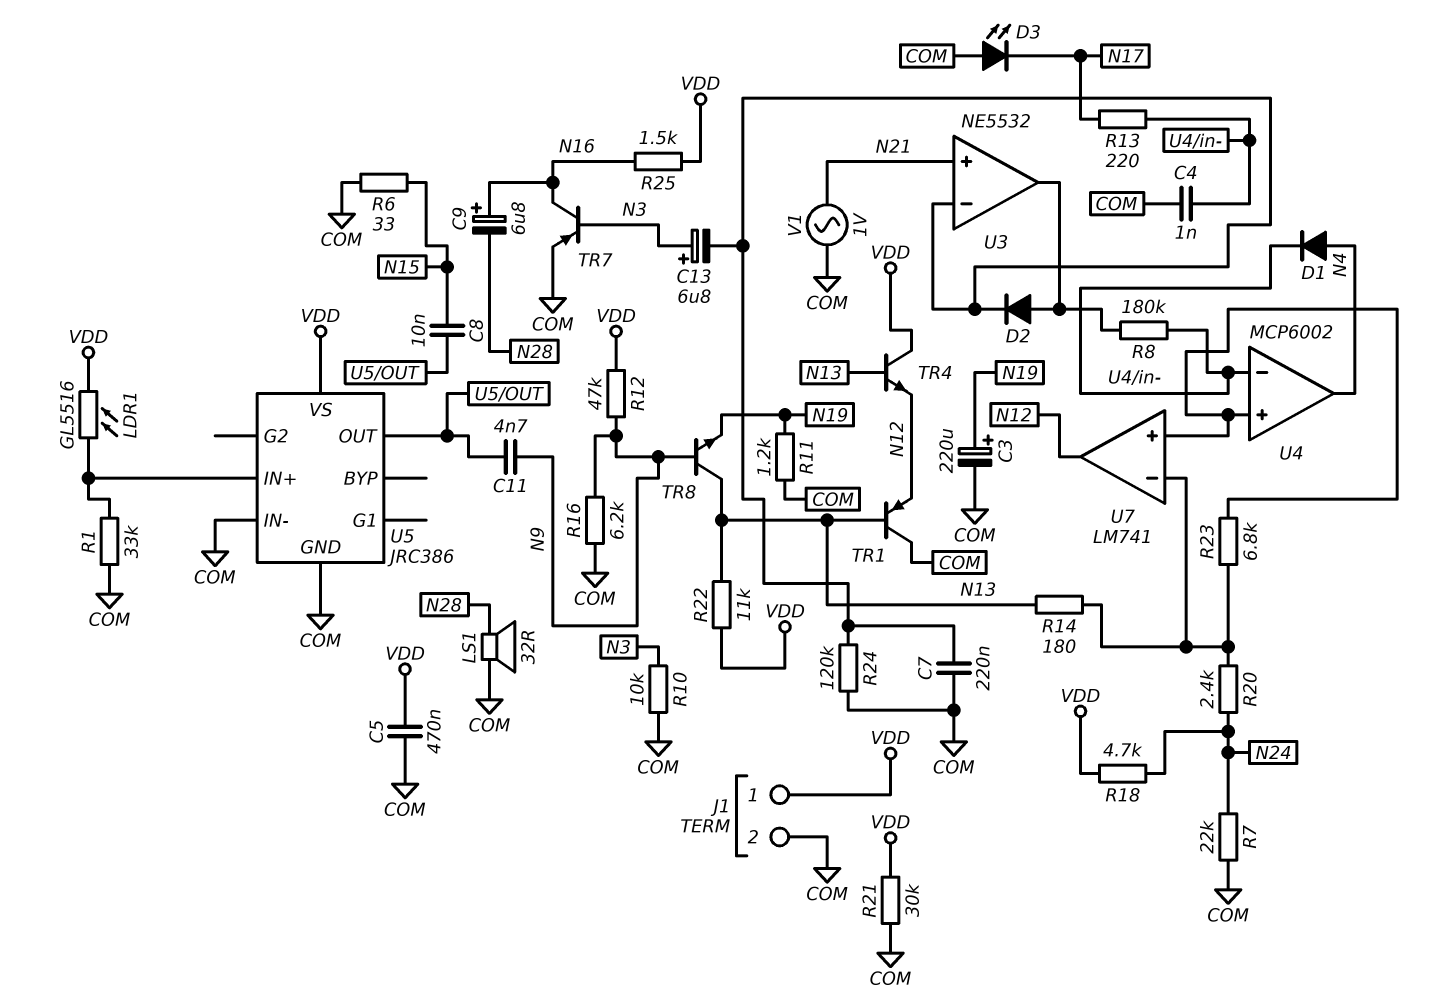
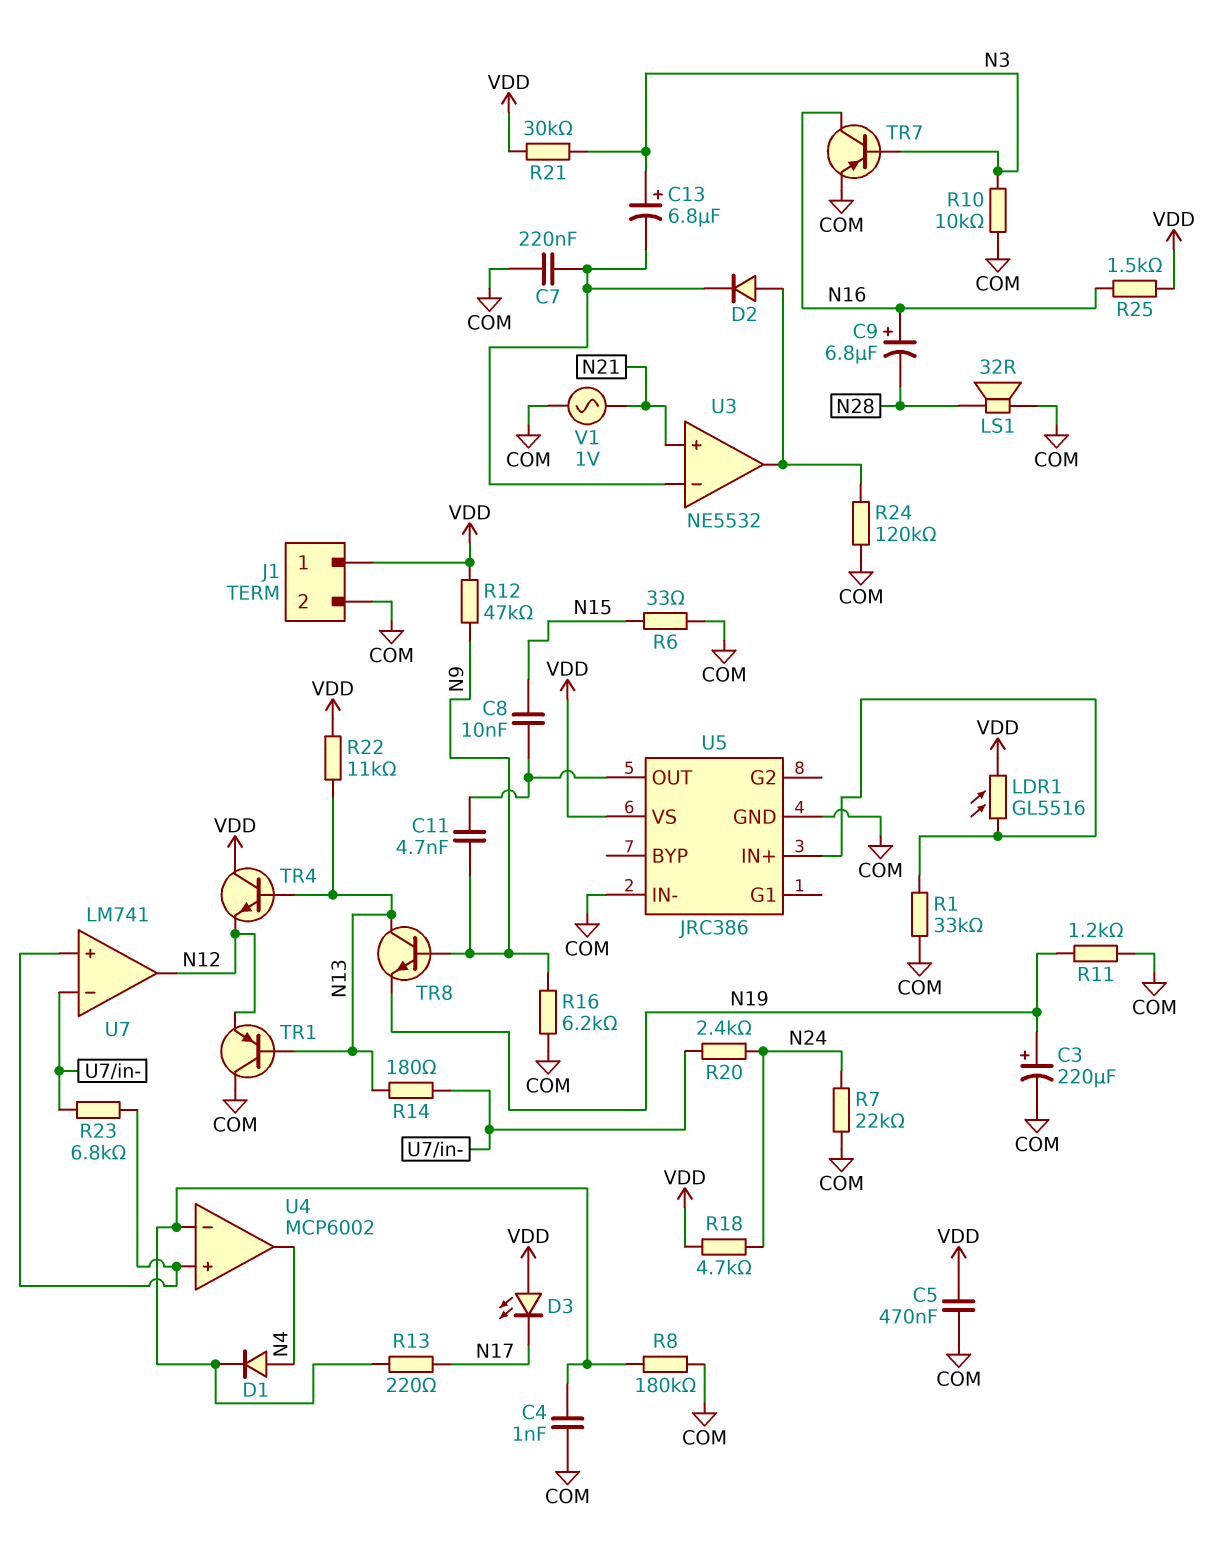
D3: LED (A COM, K N17) -> LED (A VDD, K N17)
R8: 180k (U3/out, U4/in-) -> 180k (COM, U4/in-)
R21: 30k (COM, VDD) -> 30k (N3, VDD)
R24: 120k (COM, U3/in-) -> 120k (COM, U3/out)

